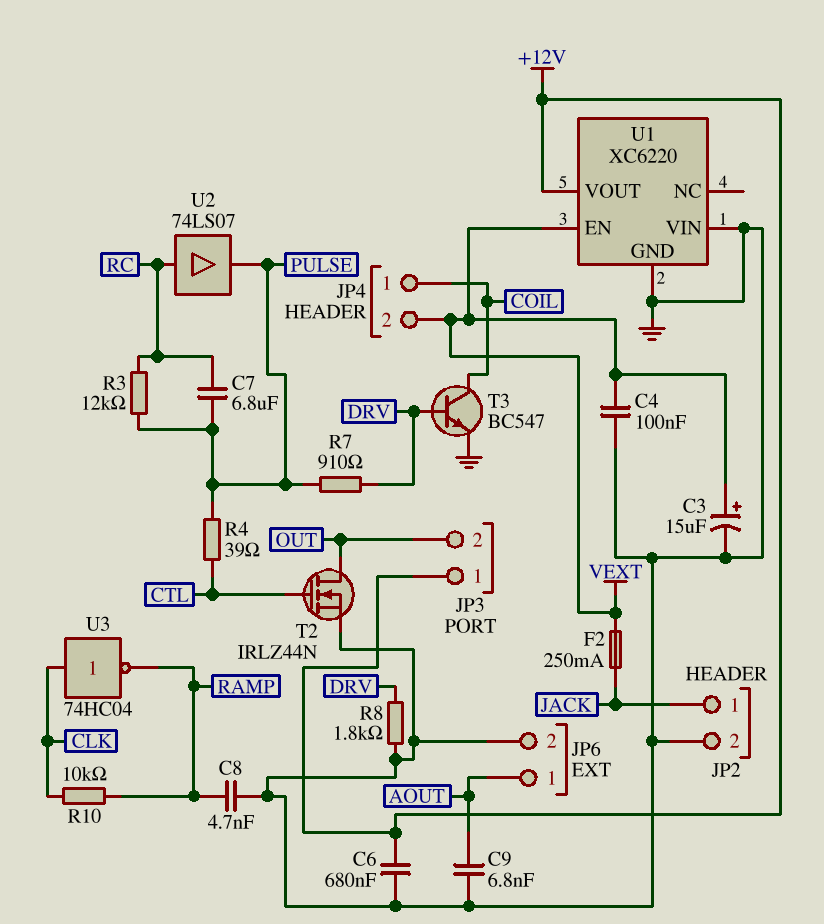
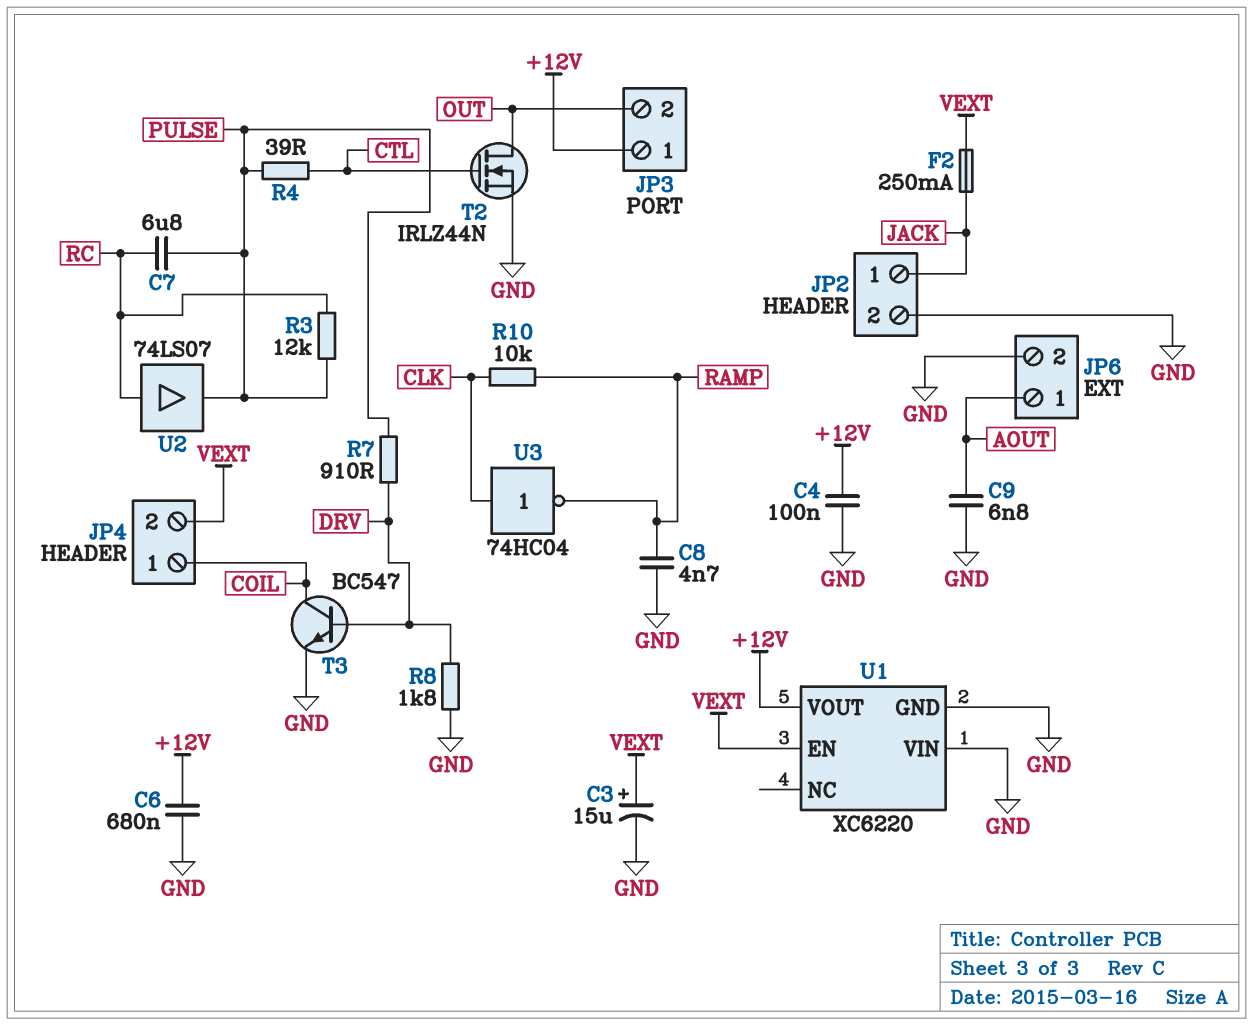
C4: 100nF (GND, VEXT) -> 100nF (+12V, GND)

